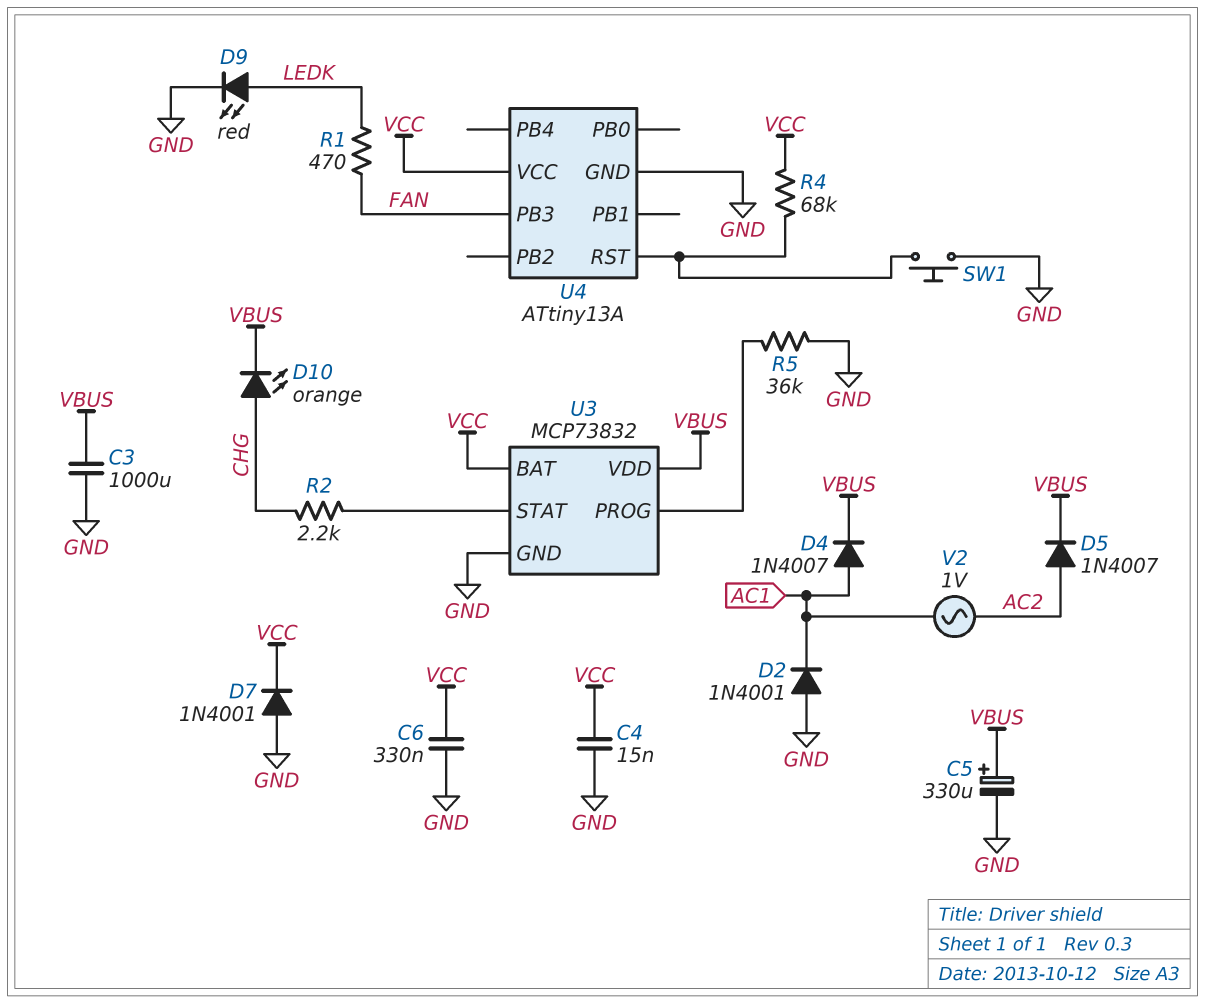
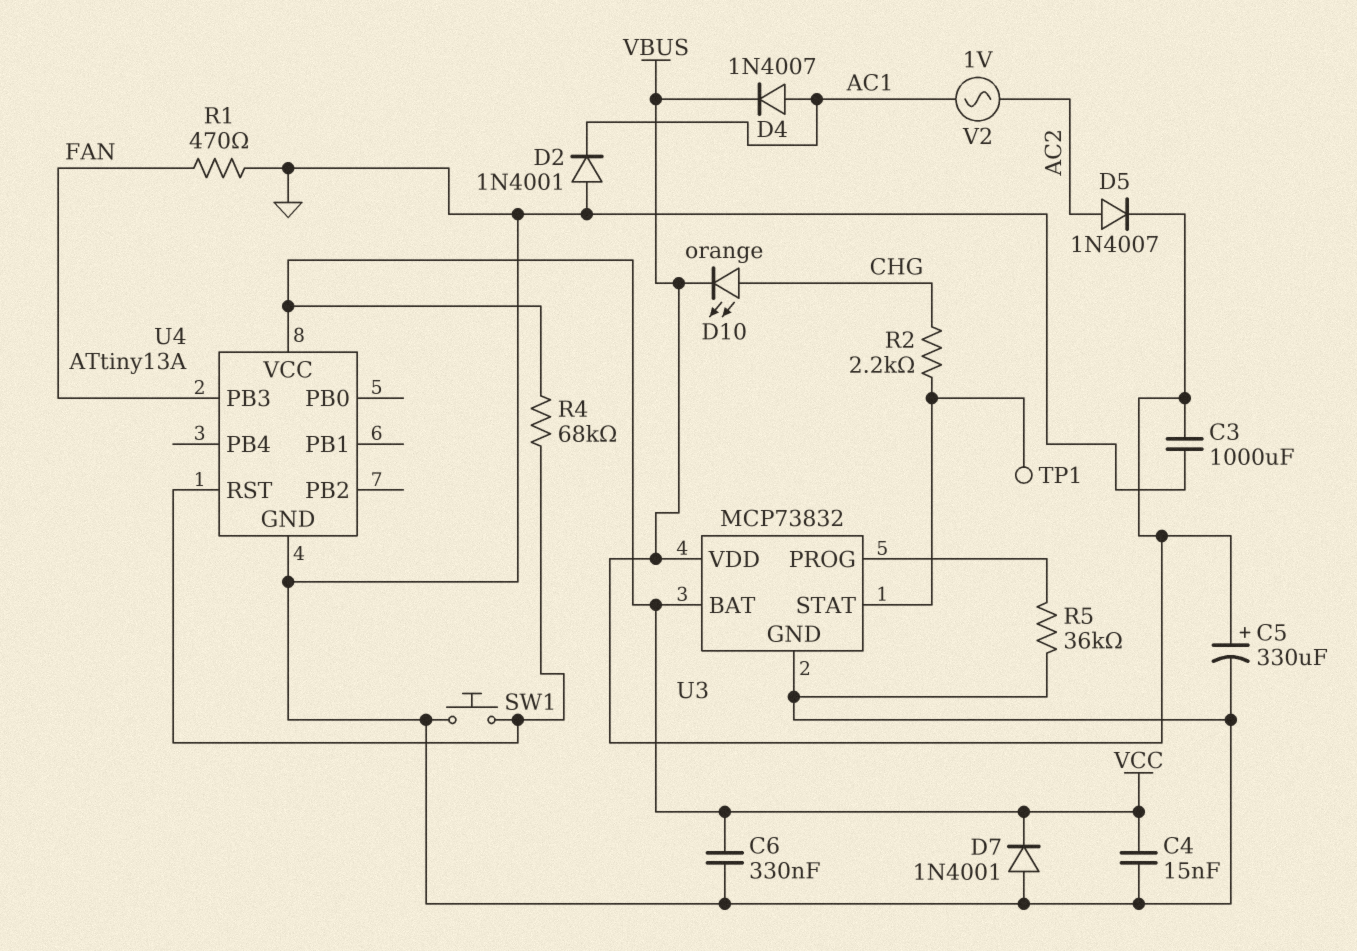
D9: LED red (A LEDK, K GND) -> none
R1: 470 (FAN, LEDK) -> 470 (FAN, GND)
TP1: none -> test point (U3/STAT)

